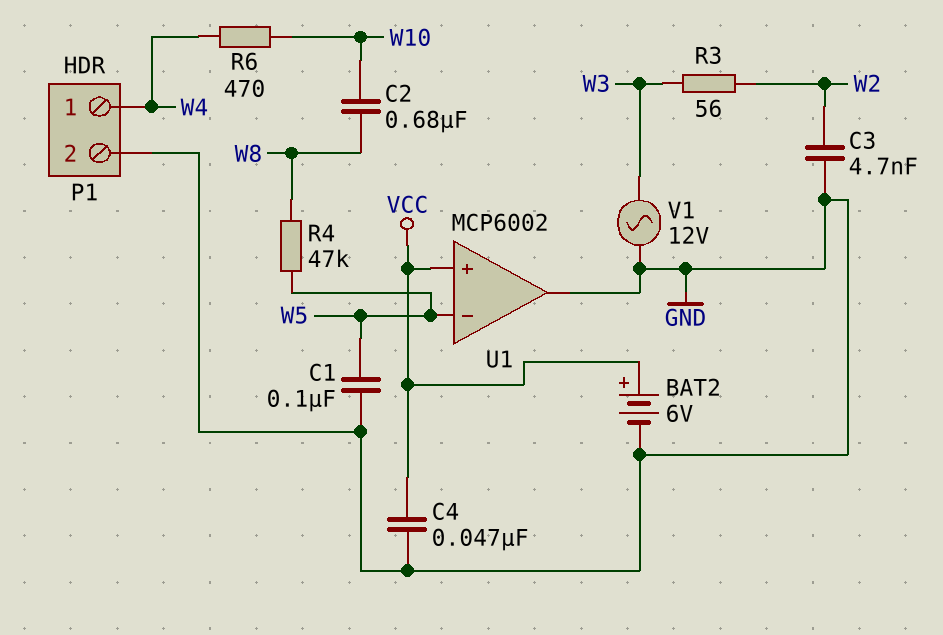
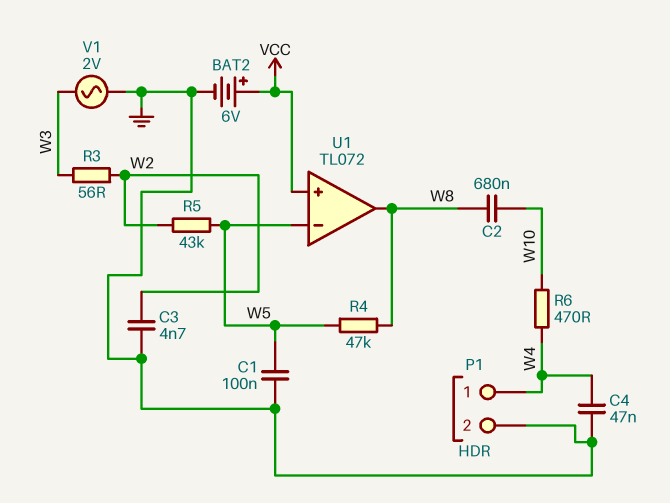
C4: 47nF (GND, VCC) -> 47nF (GND, W4)
R5: none -> 43k (W2, W5)
U1: MCP6002 -> TL072
U1 pin out: GND -> W8
V1: AC 12V (GND, W3) -> AC 2V (GND, W3)

